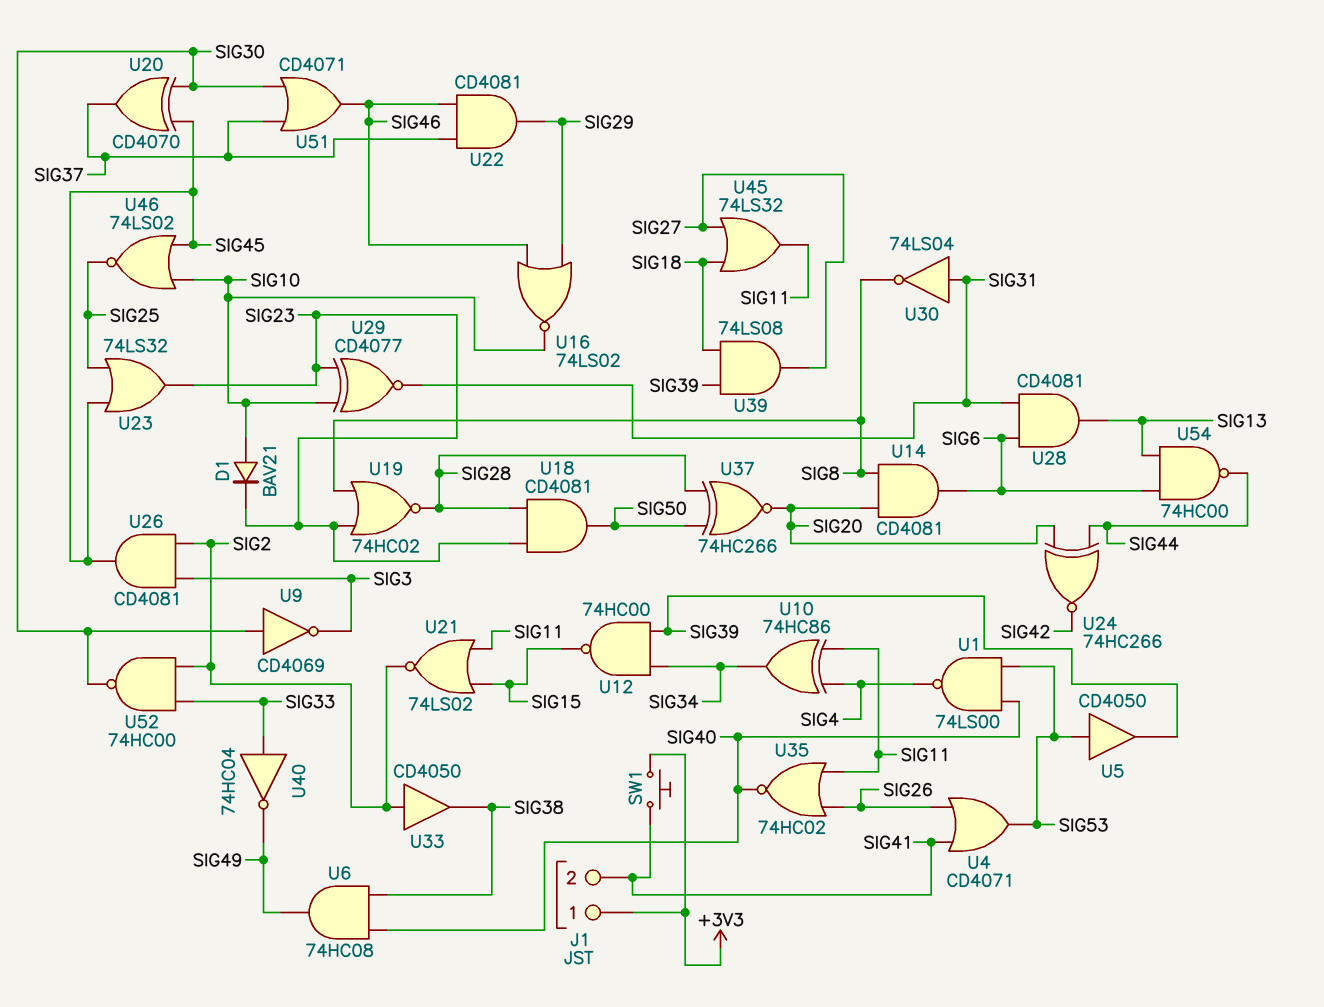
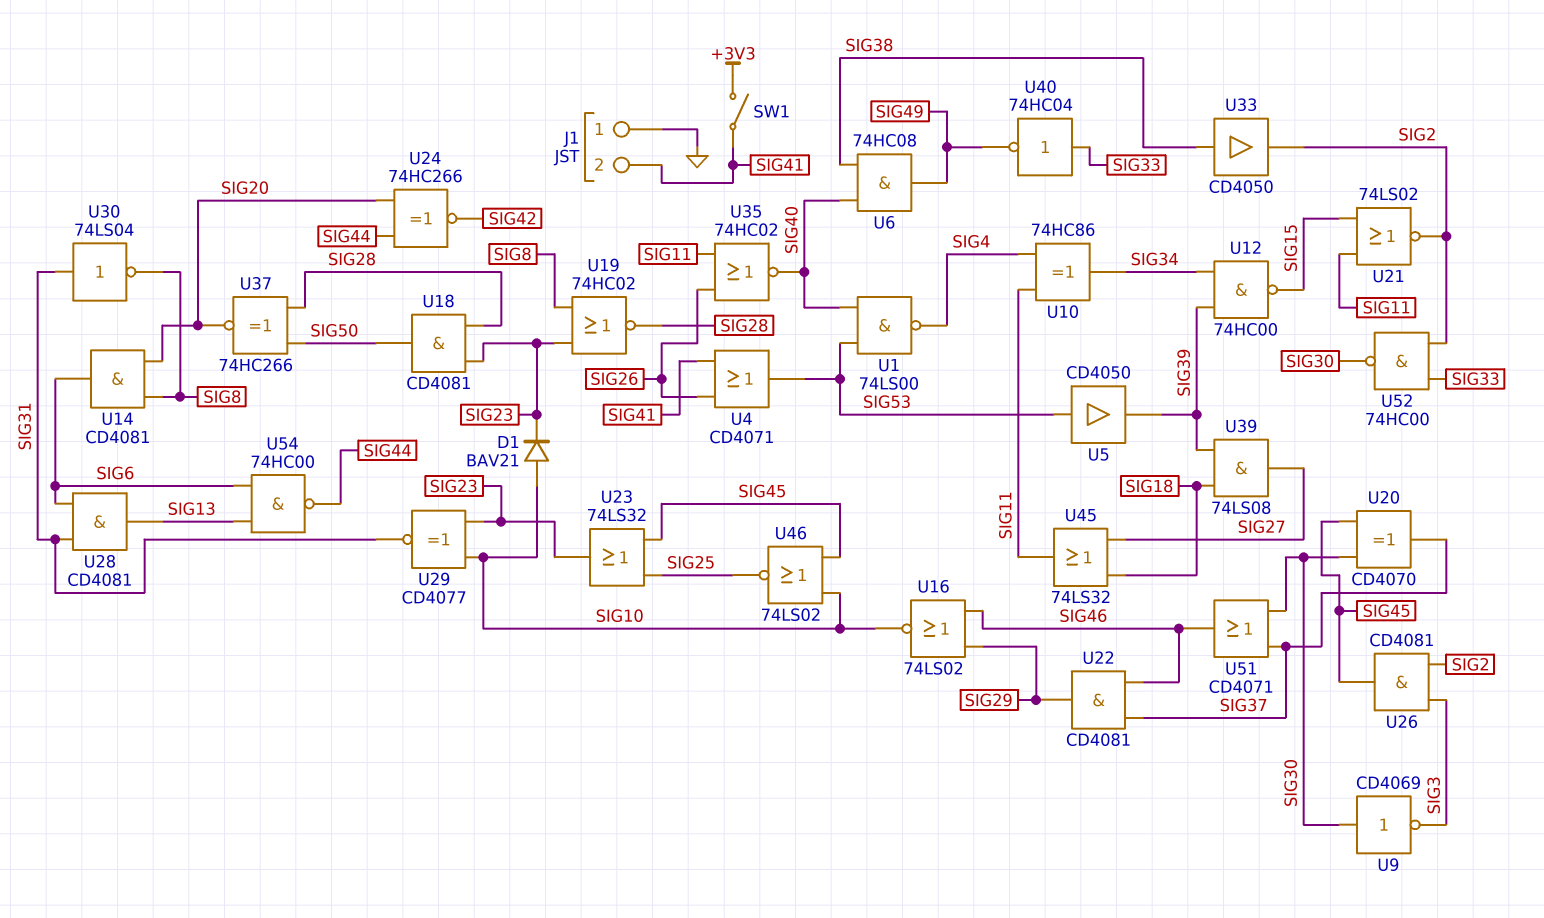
J1 pin 1: +3V3 -> GND
SW1: button (+3V3, SIG41) -> switch (+3V3, SIG41)
U33: buffer CD4050 (in SIG2, out SIG38) -> buffer CD4050 (in SIG38, out SIG2)

